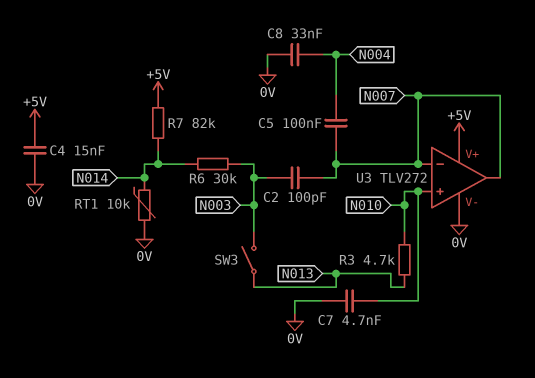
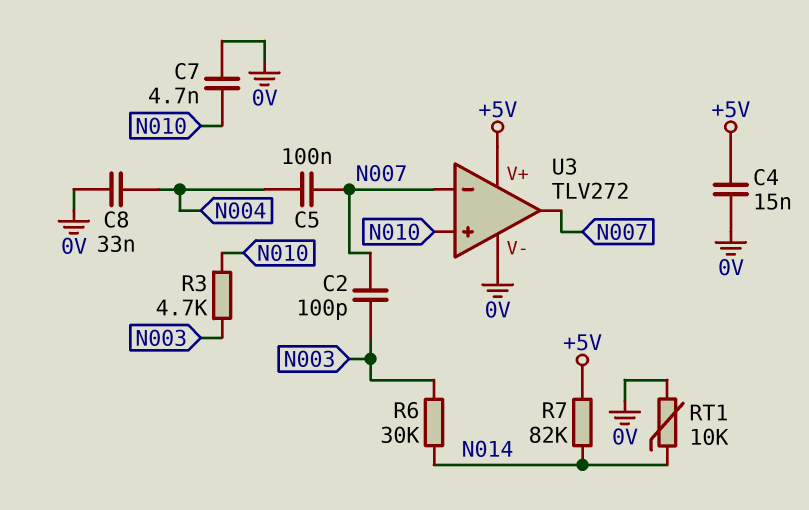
R3: 4.7k (N010, N013) -> 4.7k (N003, N010)
SW3: switch (N003, N013) -> none

